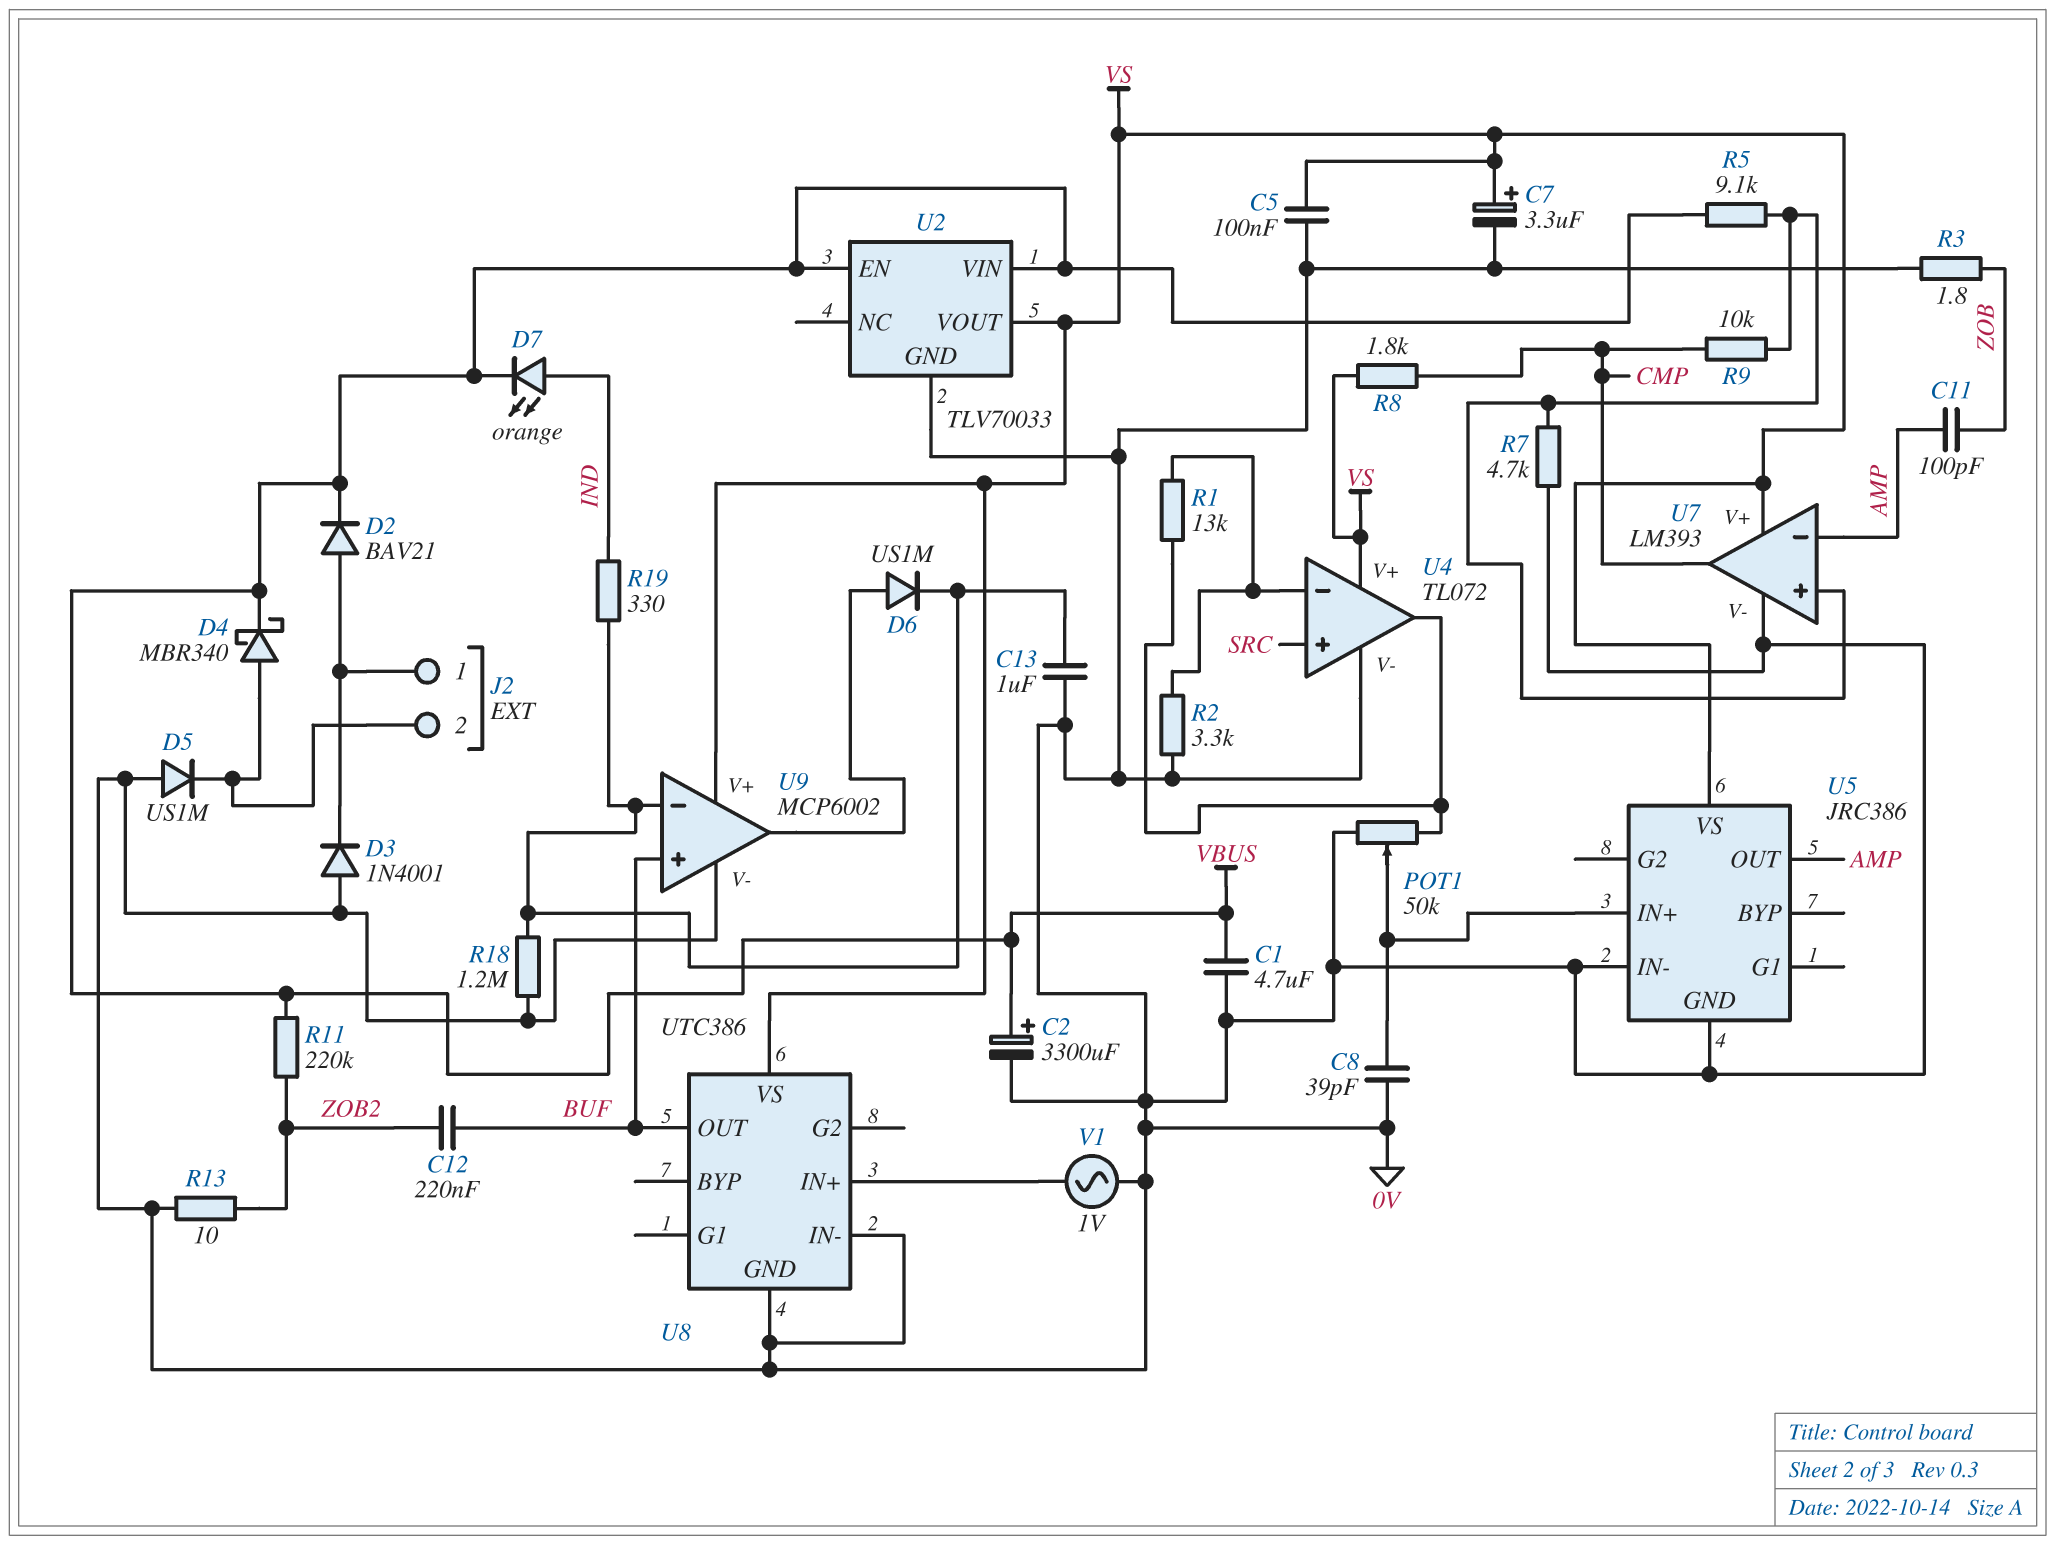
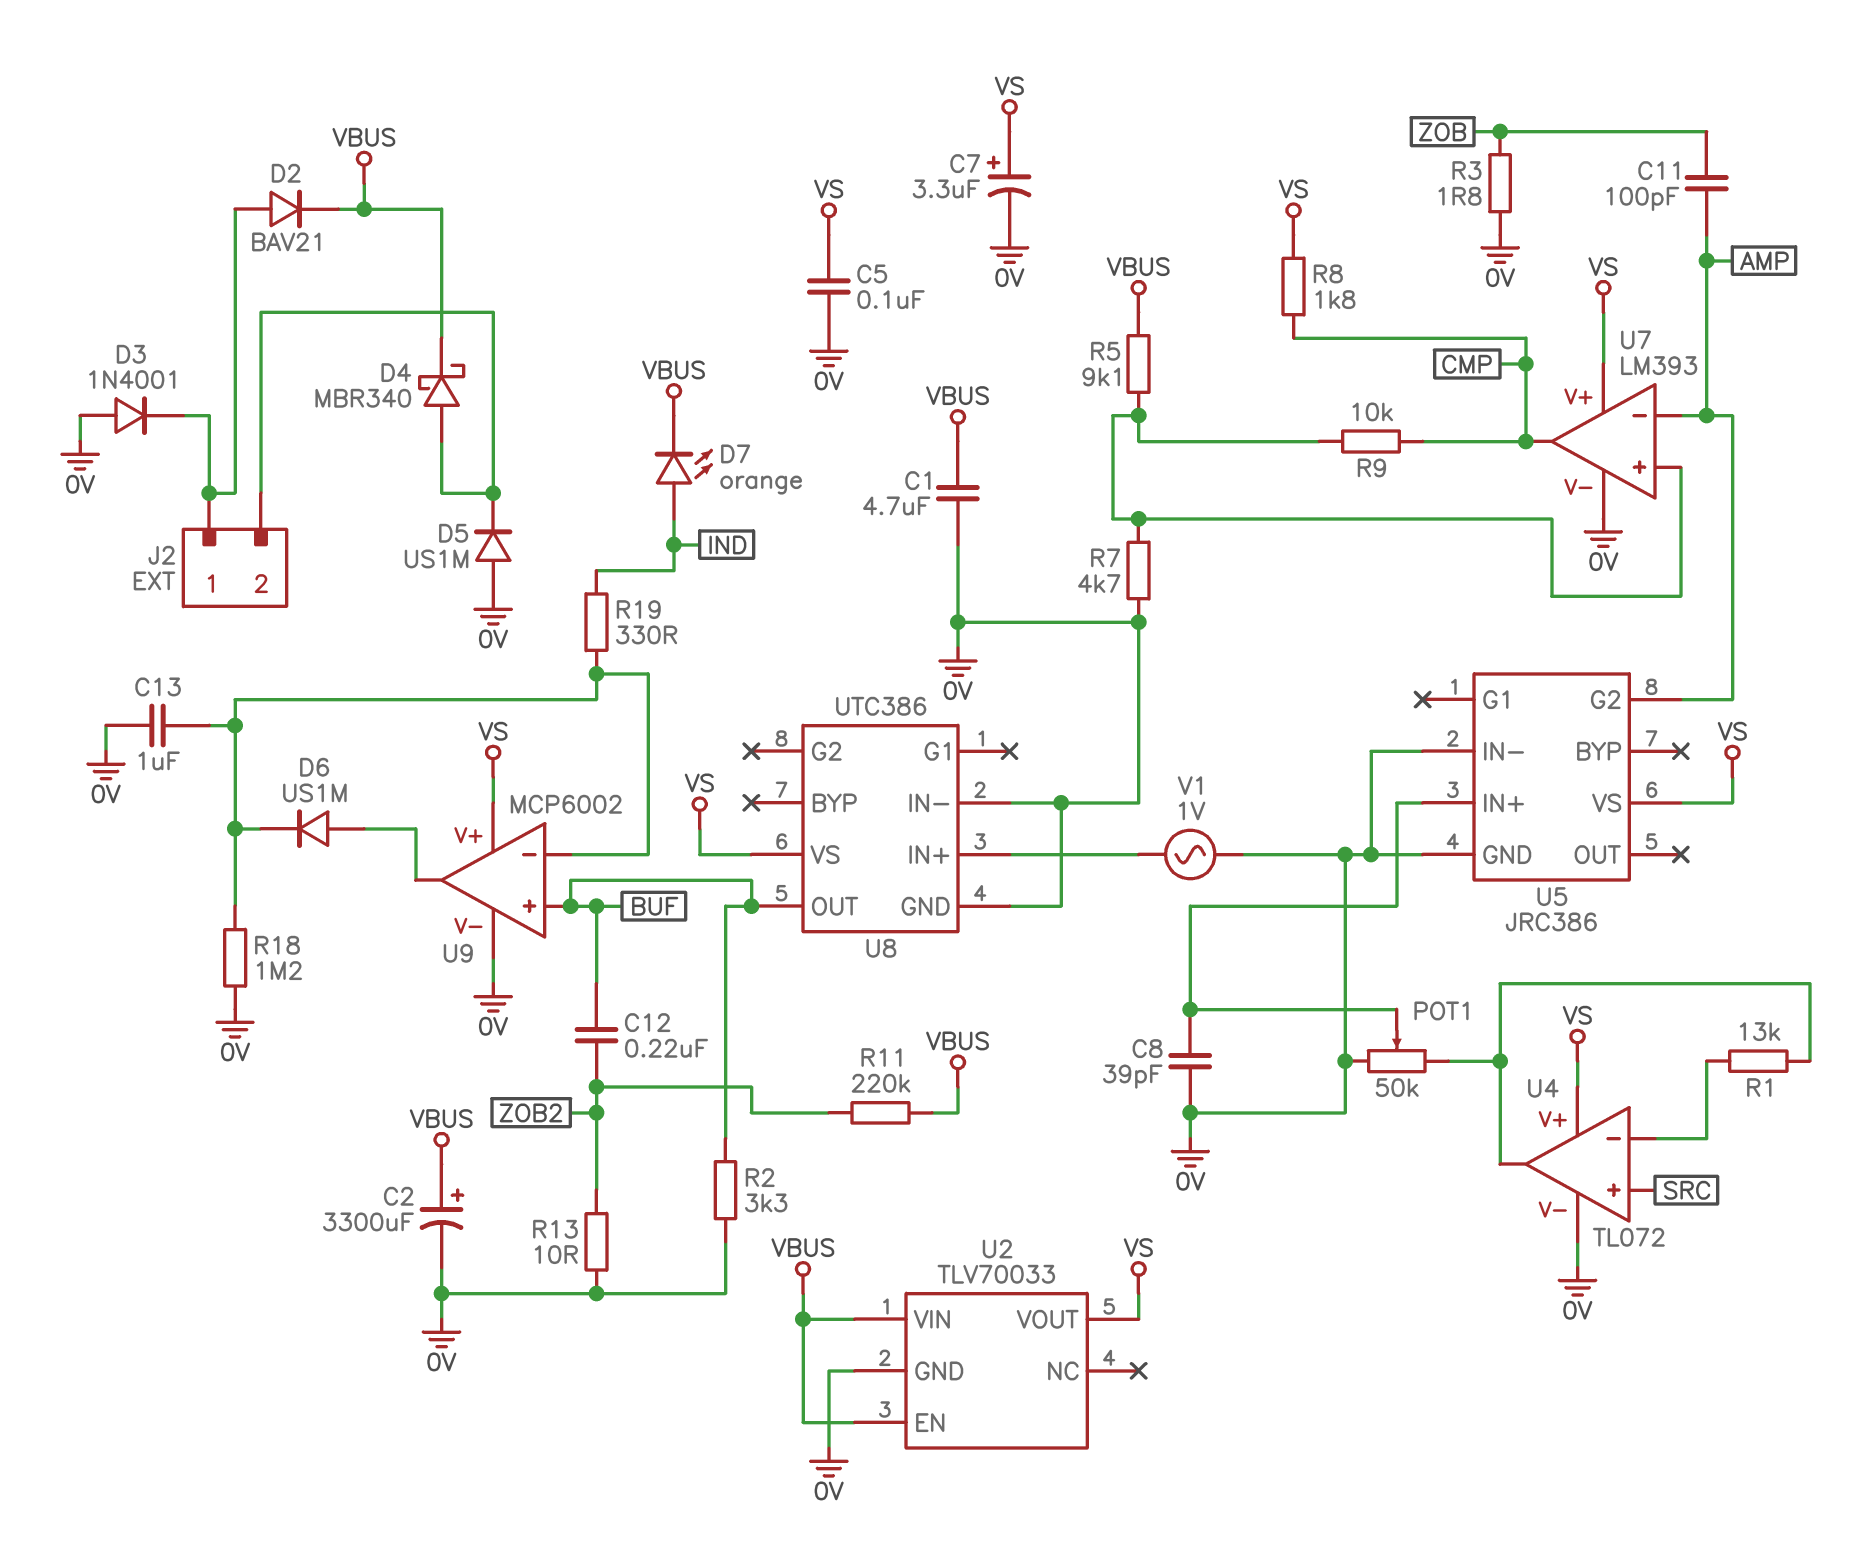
R2: 3.3k (0V, U4/in-) -> 3.3k (0V, BUF)
U5 pin G2: none -> AMP
U5 pin OUT: AMP -> none

